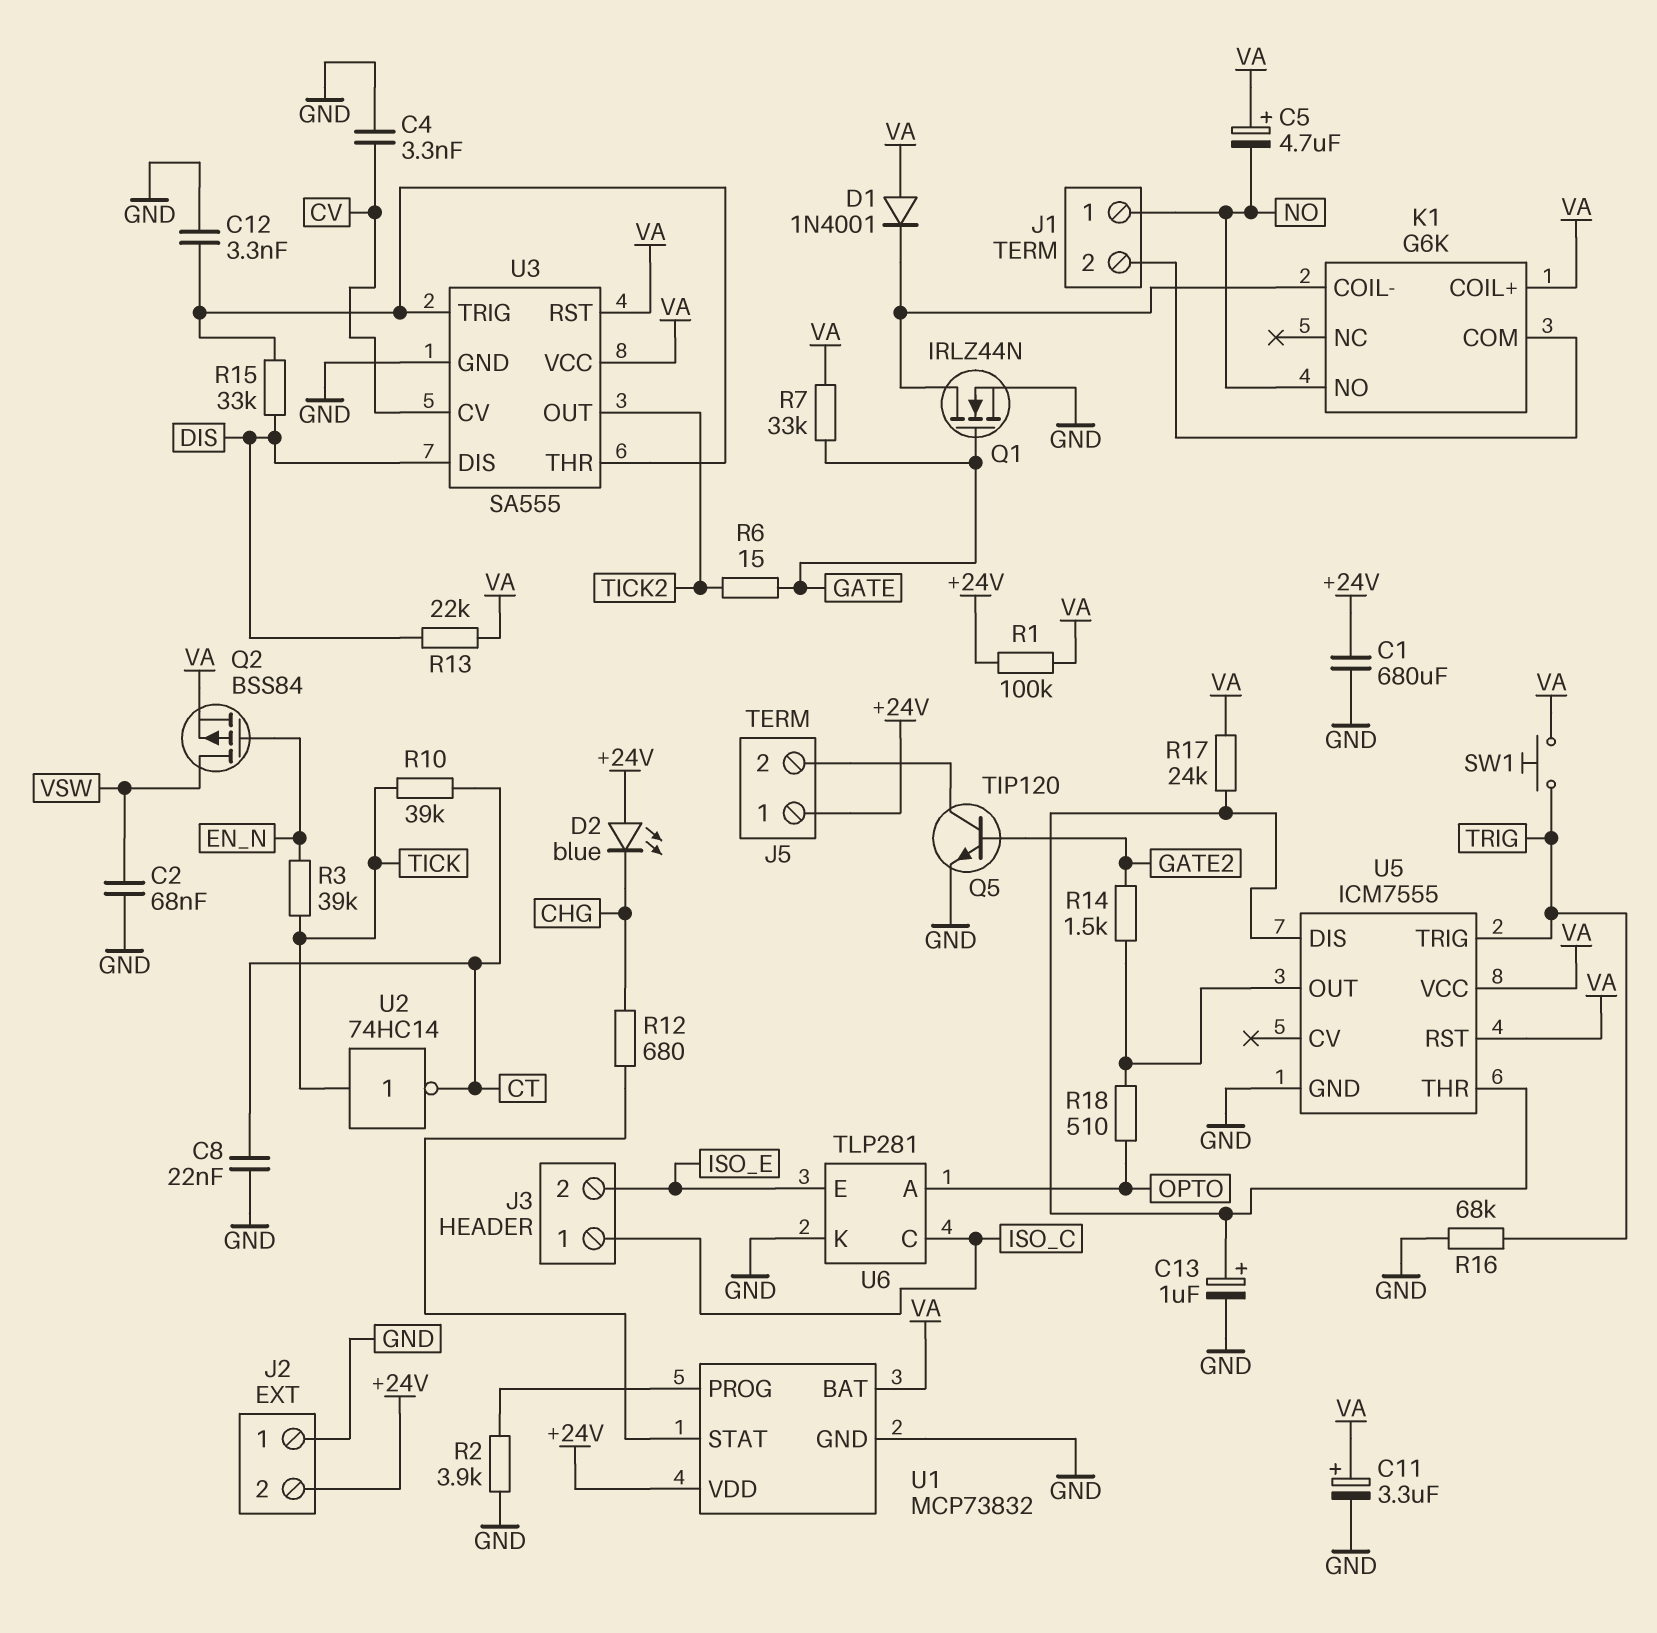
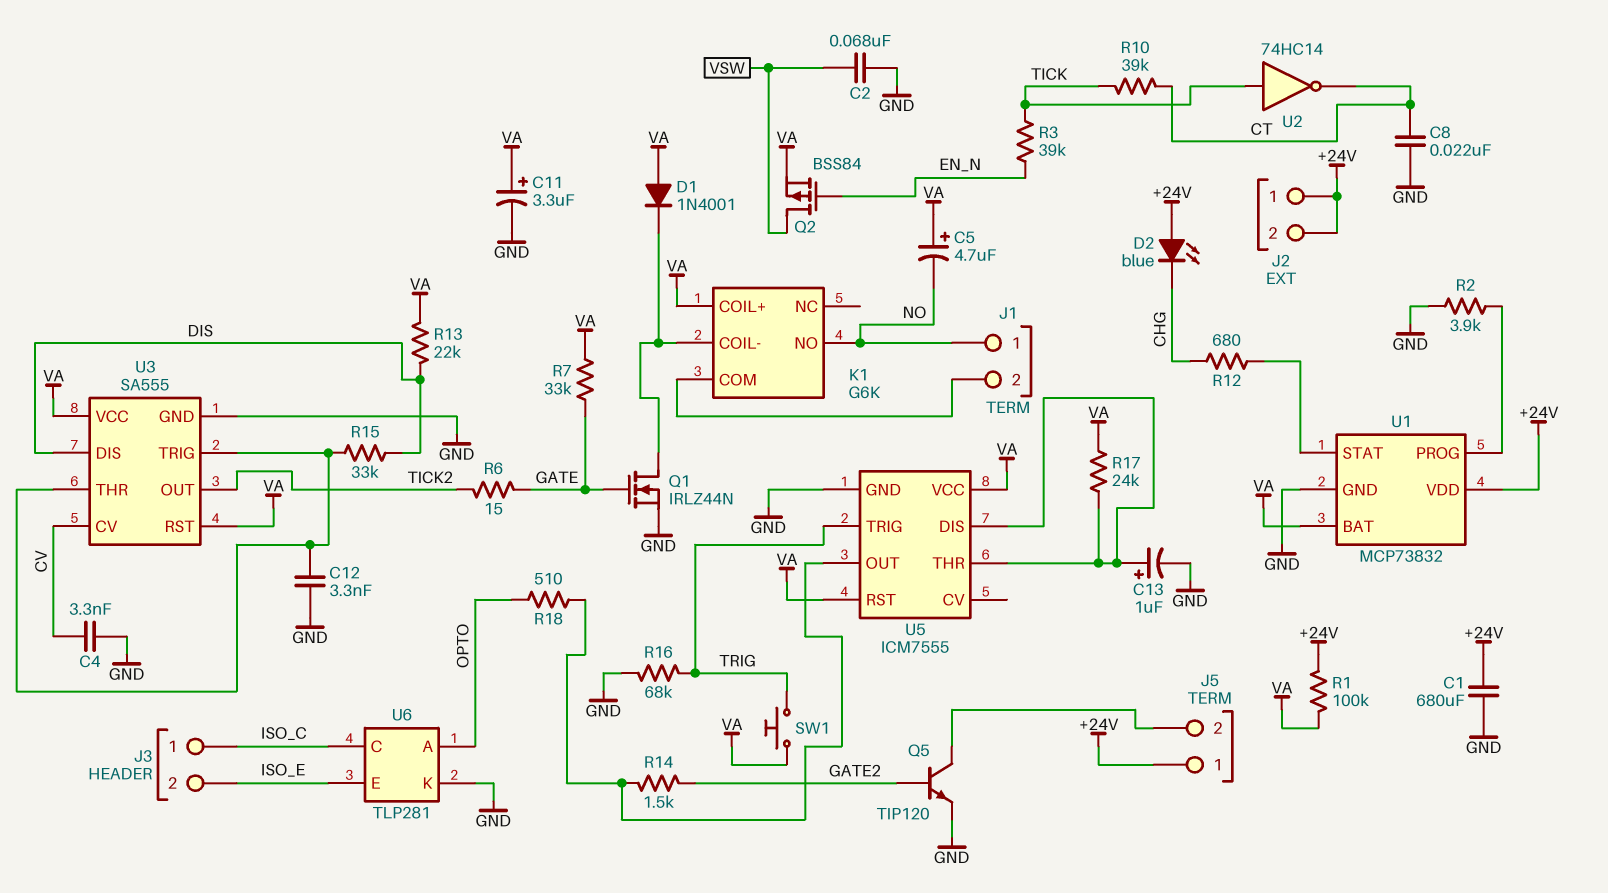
J2 pin 1: GND -> +24V

